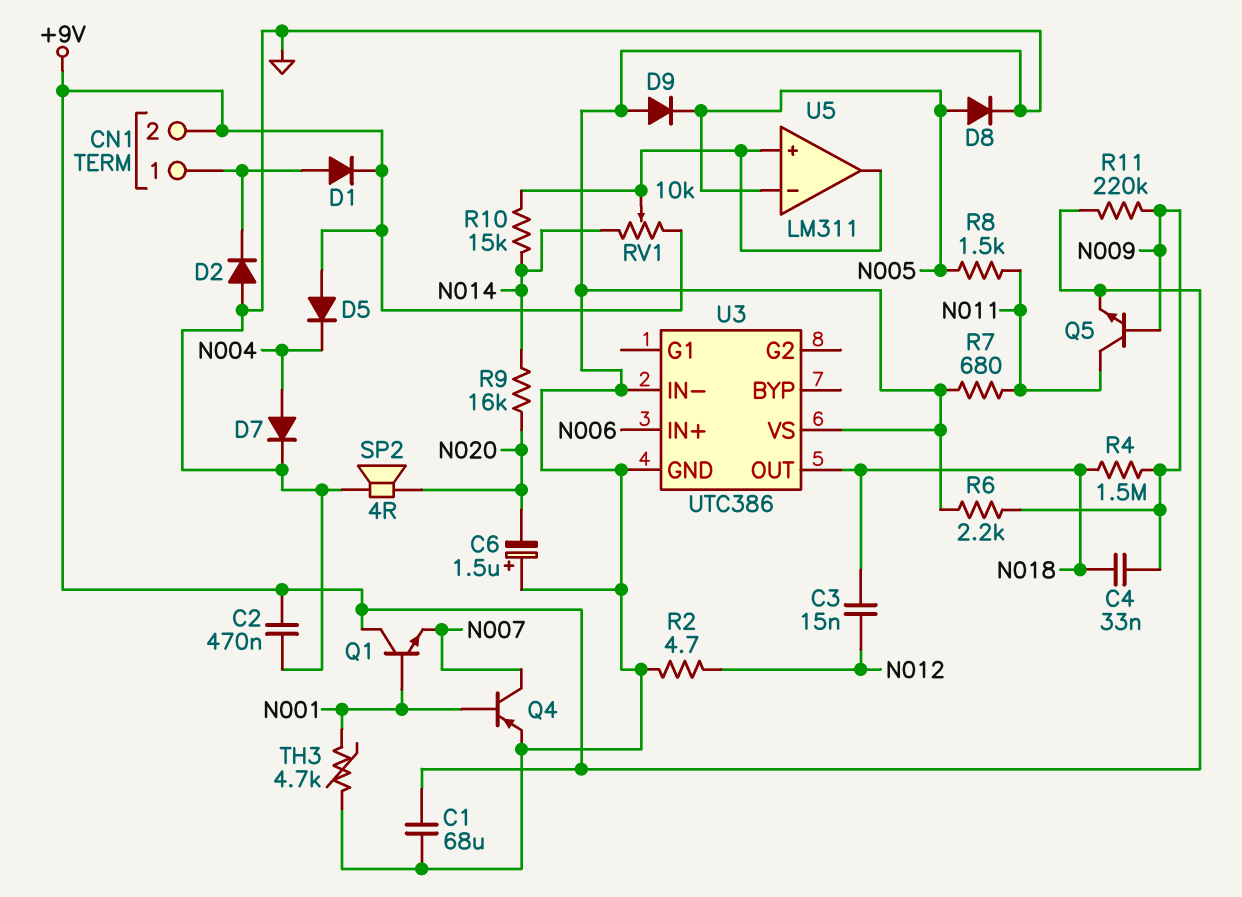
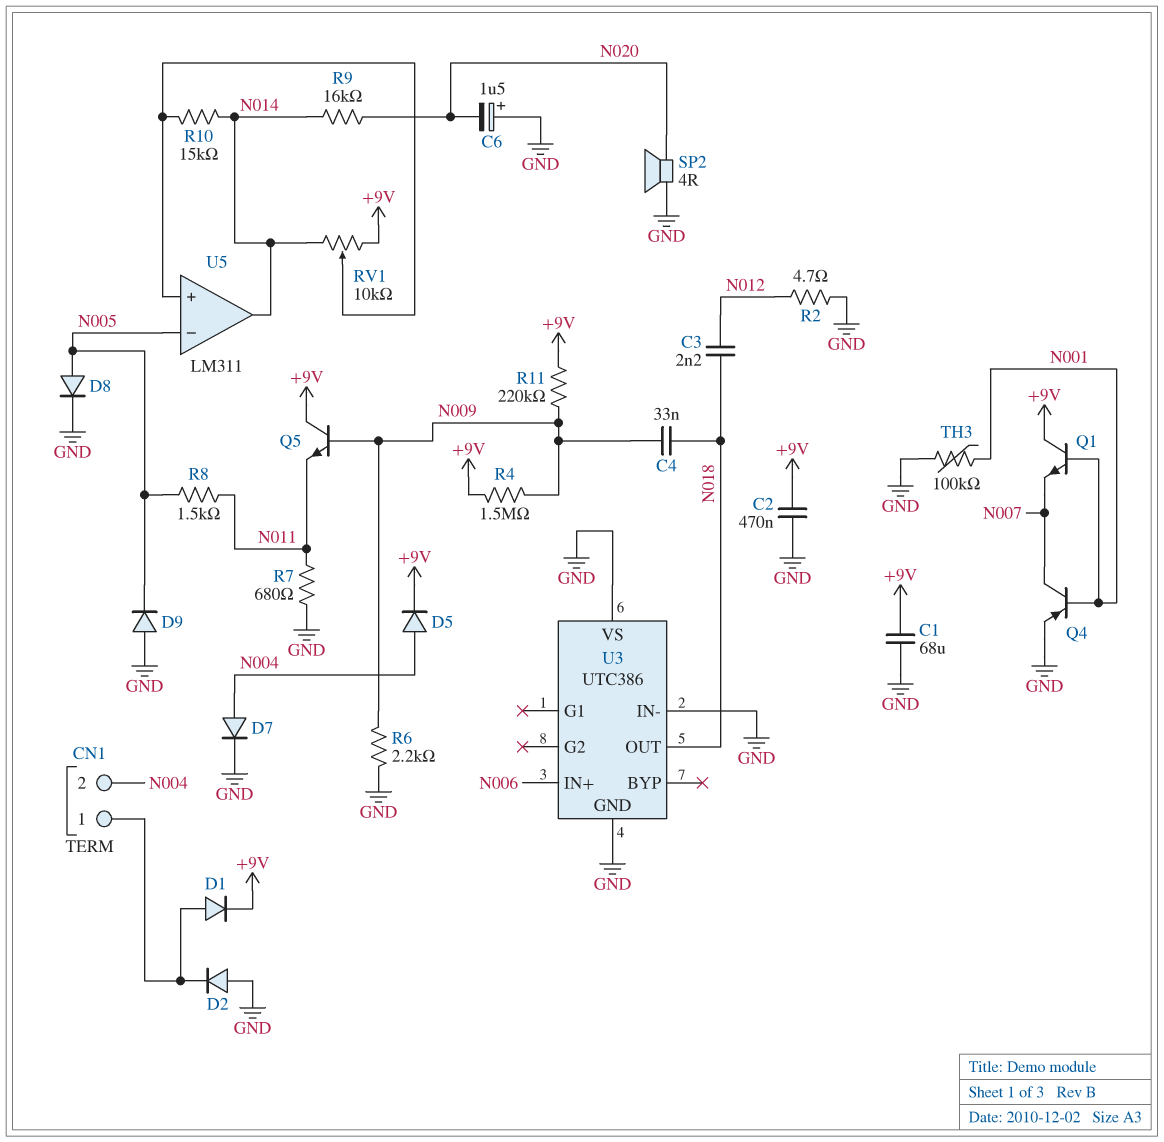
C3: 15nF (N012, N018) -> 2.2nF (N012, N018)
CN1 pin 2: +9V -> N004
D5: diode (A +9V, K N004) -> diode (A N004, K +9V)
Q5: NPN (B N009, C N011, E +9V) -> NPN (B N009, C +9V, E N011)
R4: 1.5M (N009, N018) -> 1.5M (+9V, N009)
TH3: 4.7k (GND, N001) -> 100k (GND, N001)
U5 pin out: U5/in+ -> N014

